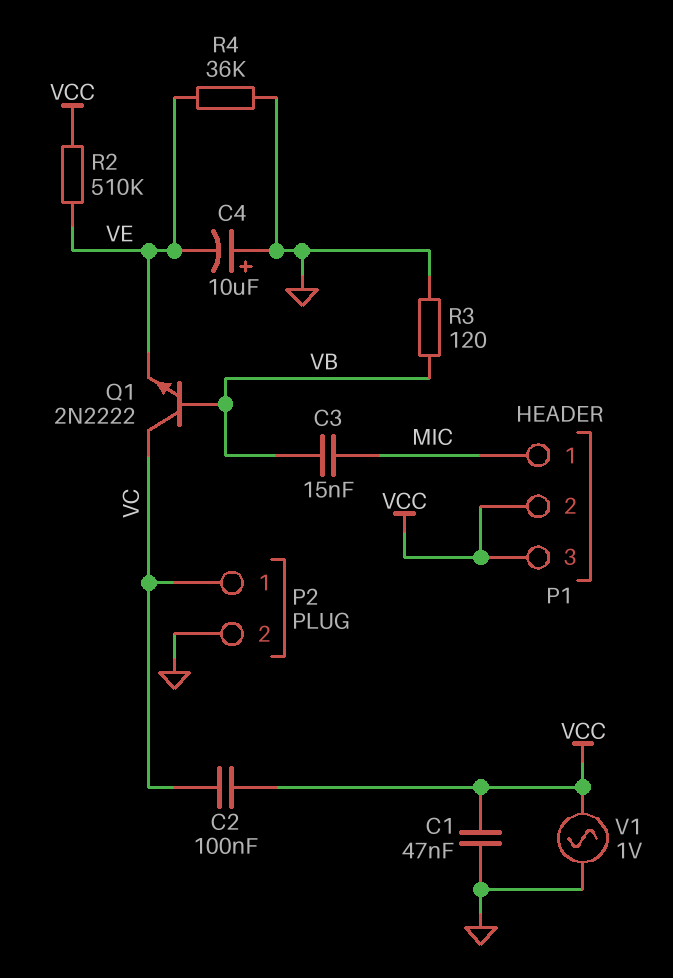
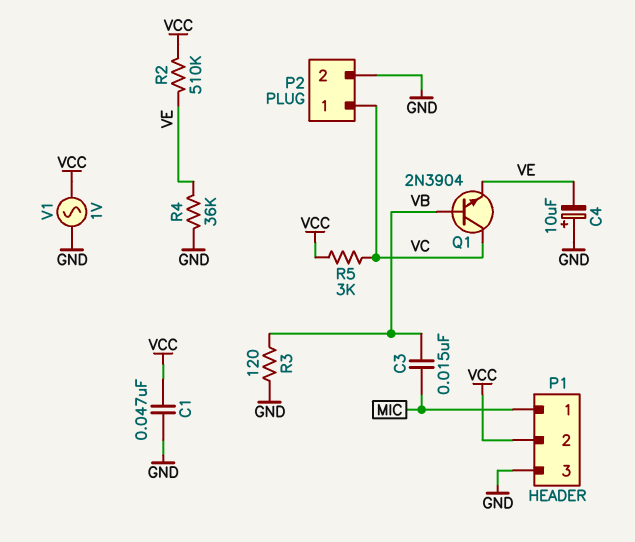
C2: 100nF (VC, VCC) -> none
P1 pin 3: VCC -> GND
Q1: NPN 2N2222 (B VB, C VC, E VE) -> NPN 2N3904 (B VB, C VC, E VE)
R5: none -> 3k (VC, VCC)

